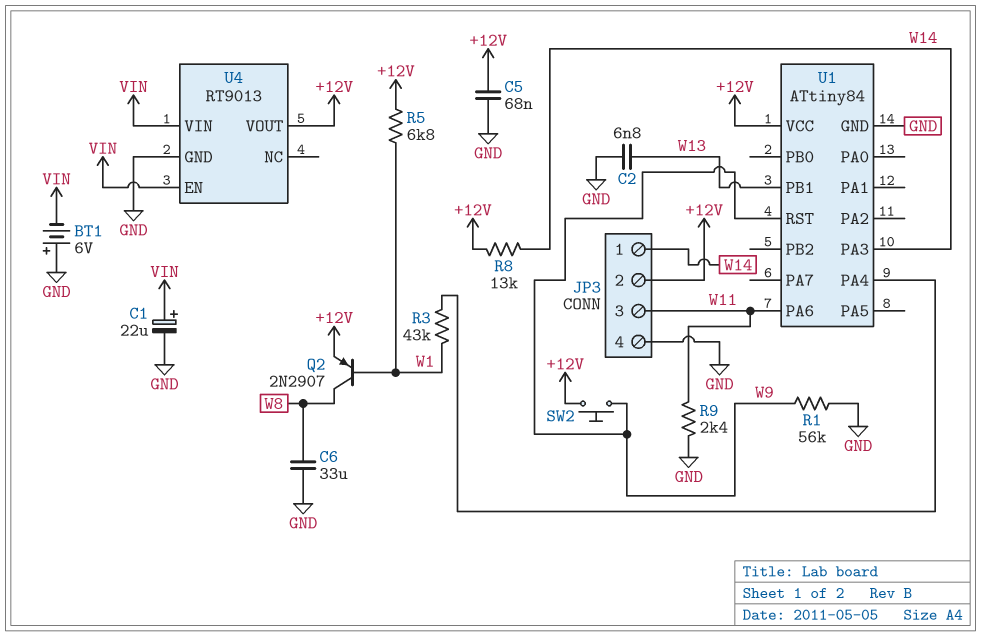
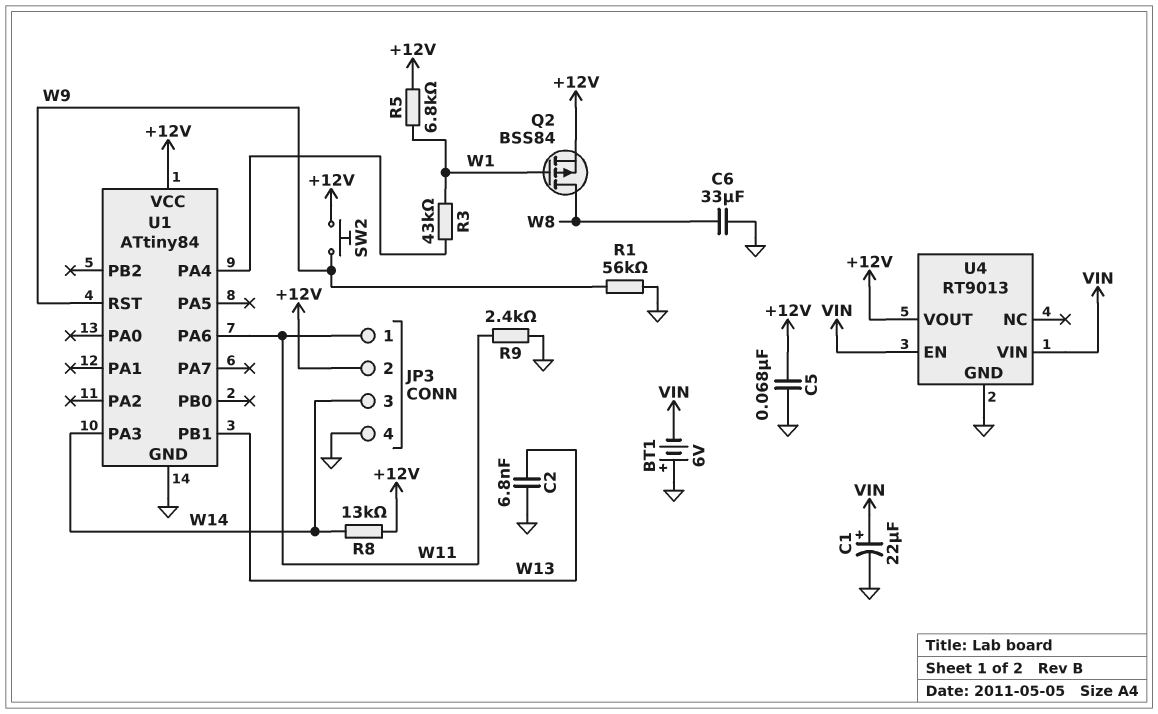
JP3 pin 1: W14 -> W11
JP3 pin 3: W11 -> W14
Q2: PNP 2N2907 (B W1, C W8, E +12V) -> PMOS BSS84 (G W1, D W8, S +12V)

